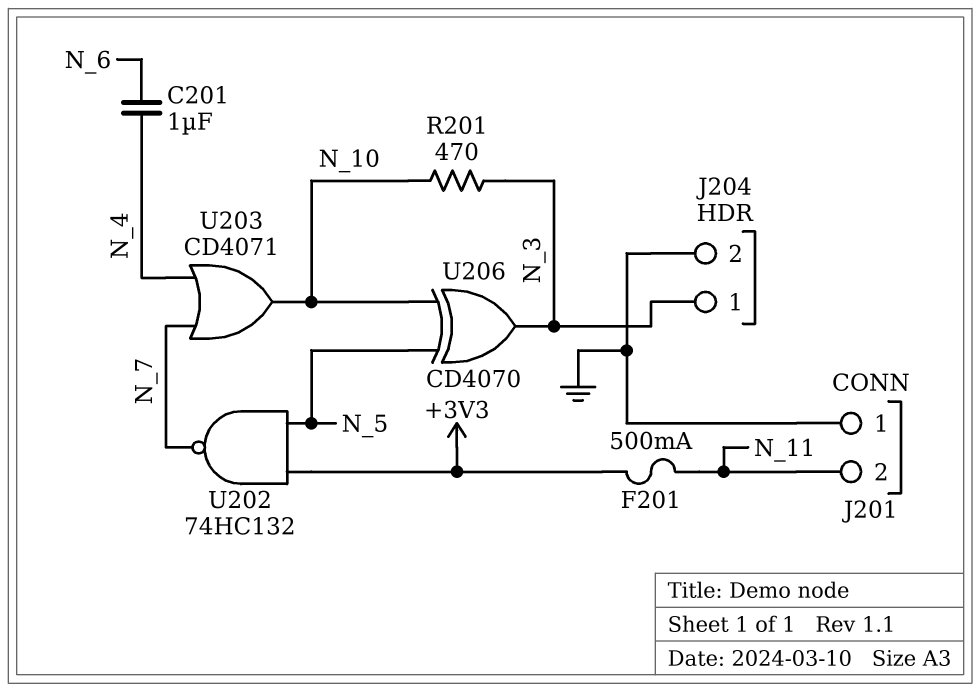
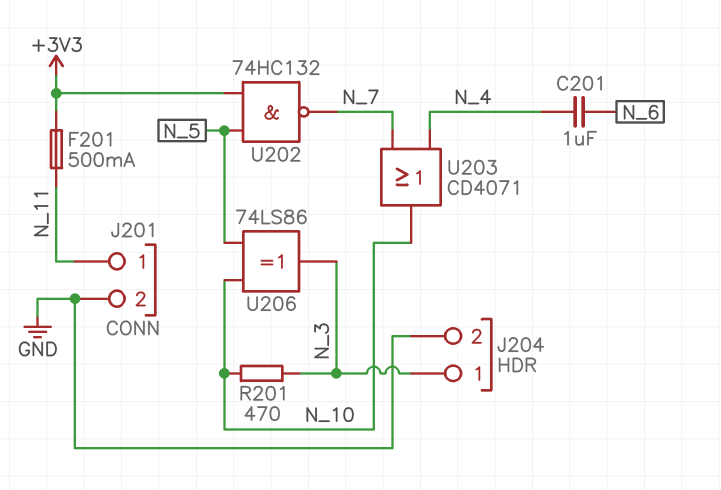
J201 pin 1: GND -> N_11
J201 pin 2: N_11 -> GND
U206: XOR CD4070 (in N_5, in N_10, out N_3) -> XOR 74LS86 (in N_5, in N_10, out N_3)

